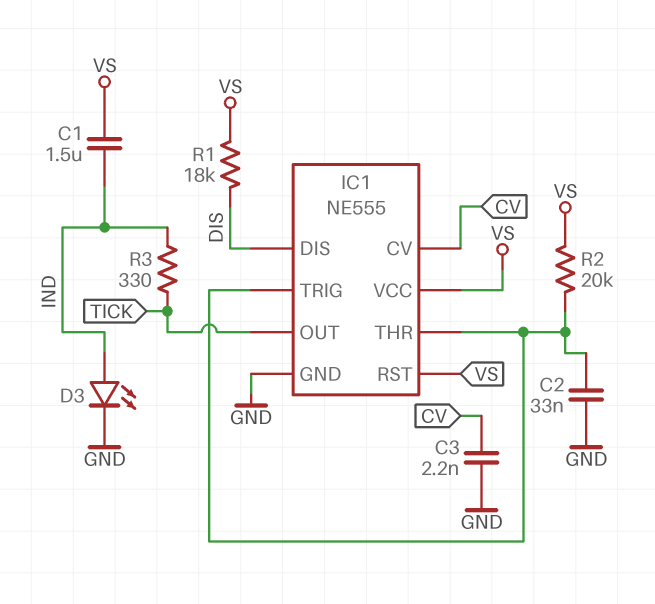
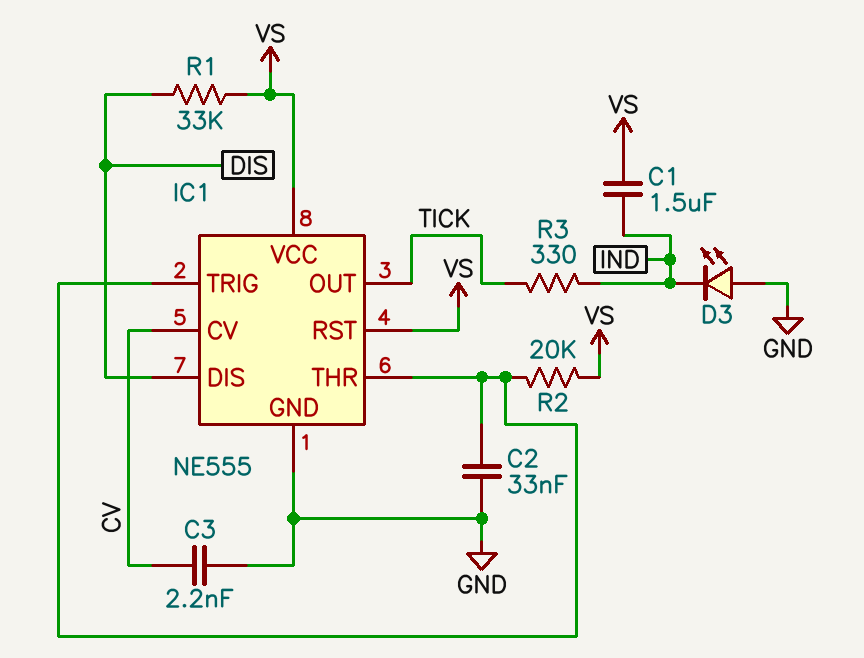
D3: LED (A IND, K GND) -> LED (A GND, K IND)
R1: 18k (DIS, VS) -> 33k (DIS, VS)

